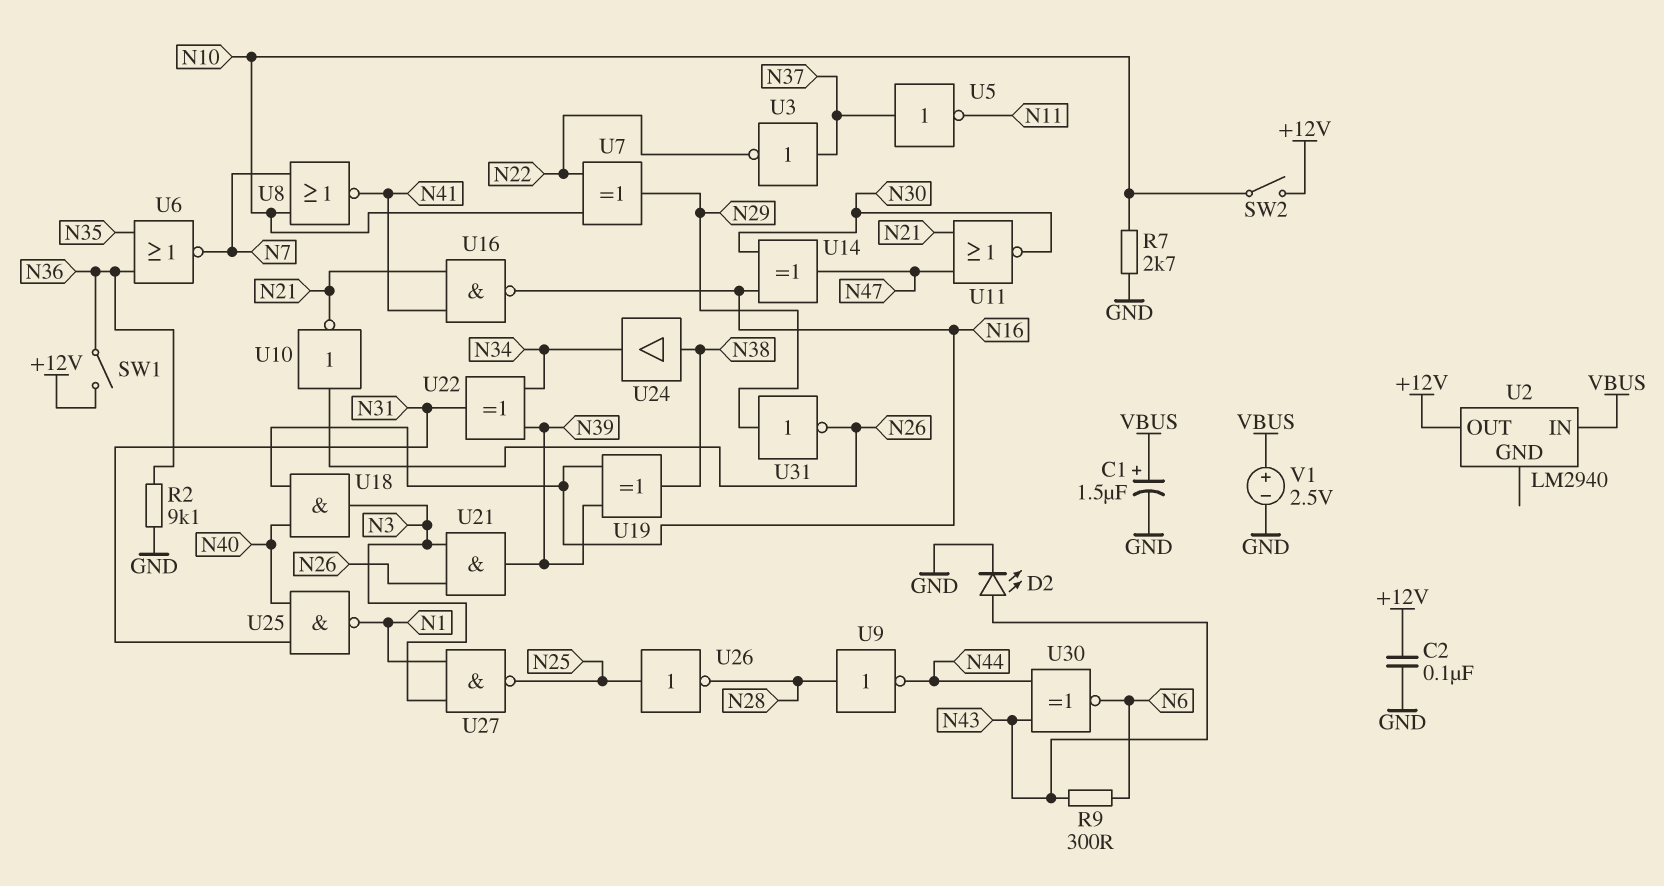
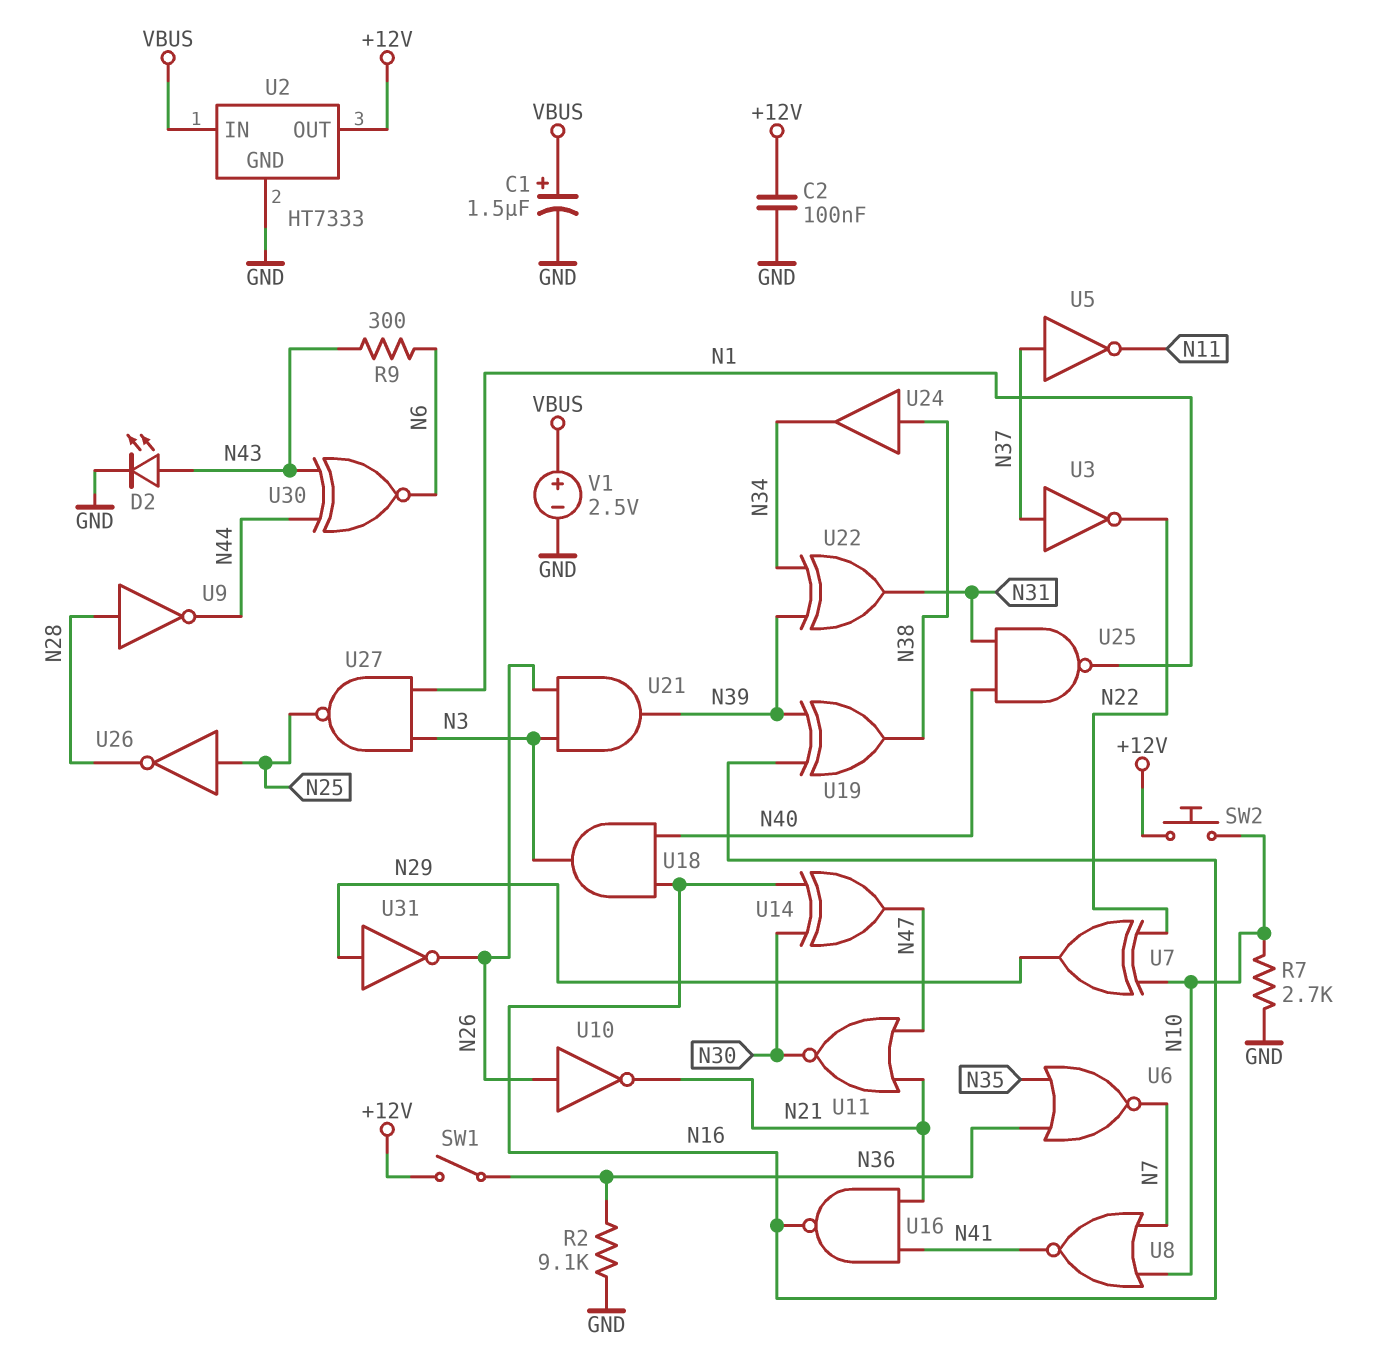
SW2: switch (+12V, N10) -> button (+12V, N10)
U2: LM2940 -> HT7333
U2 pin GND: none -> GND

